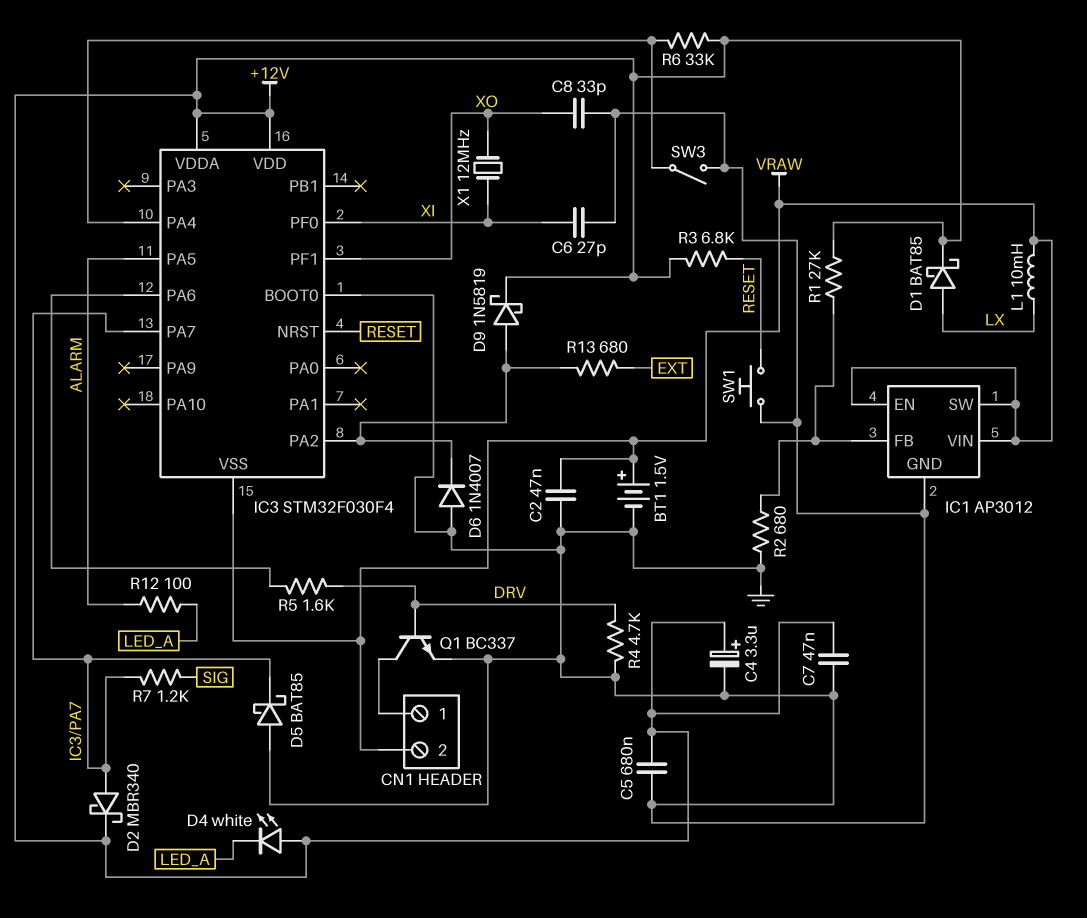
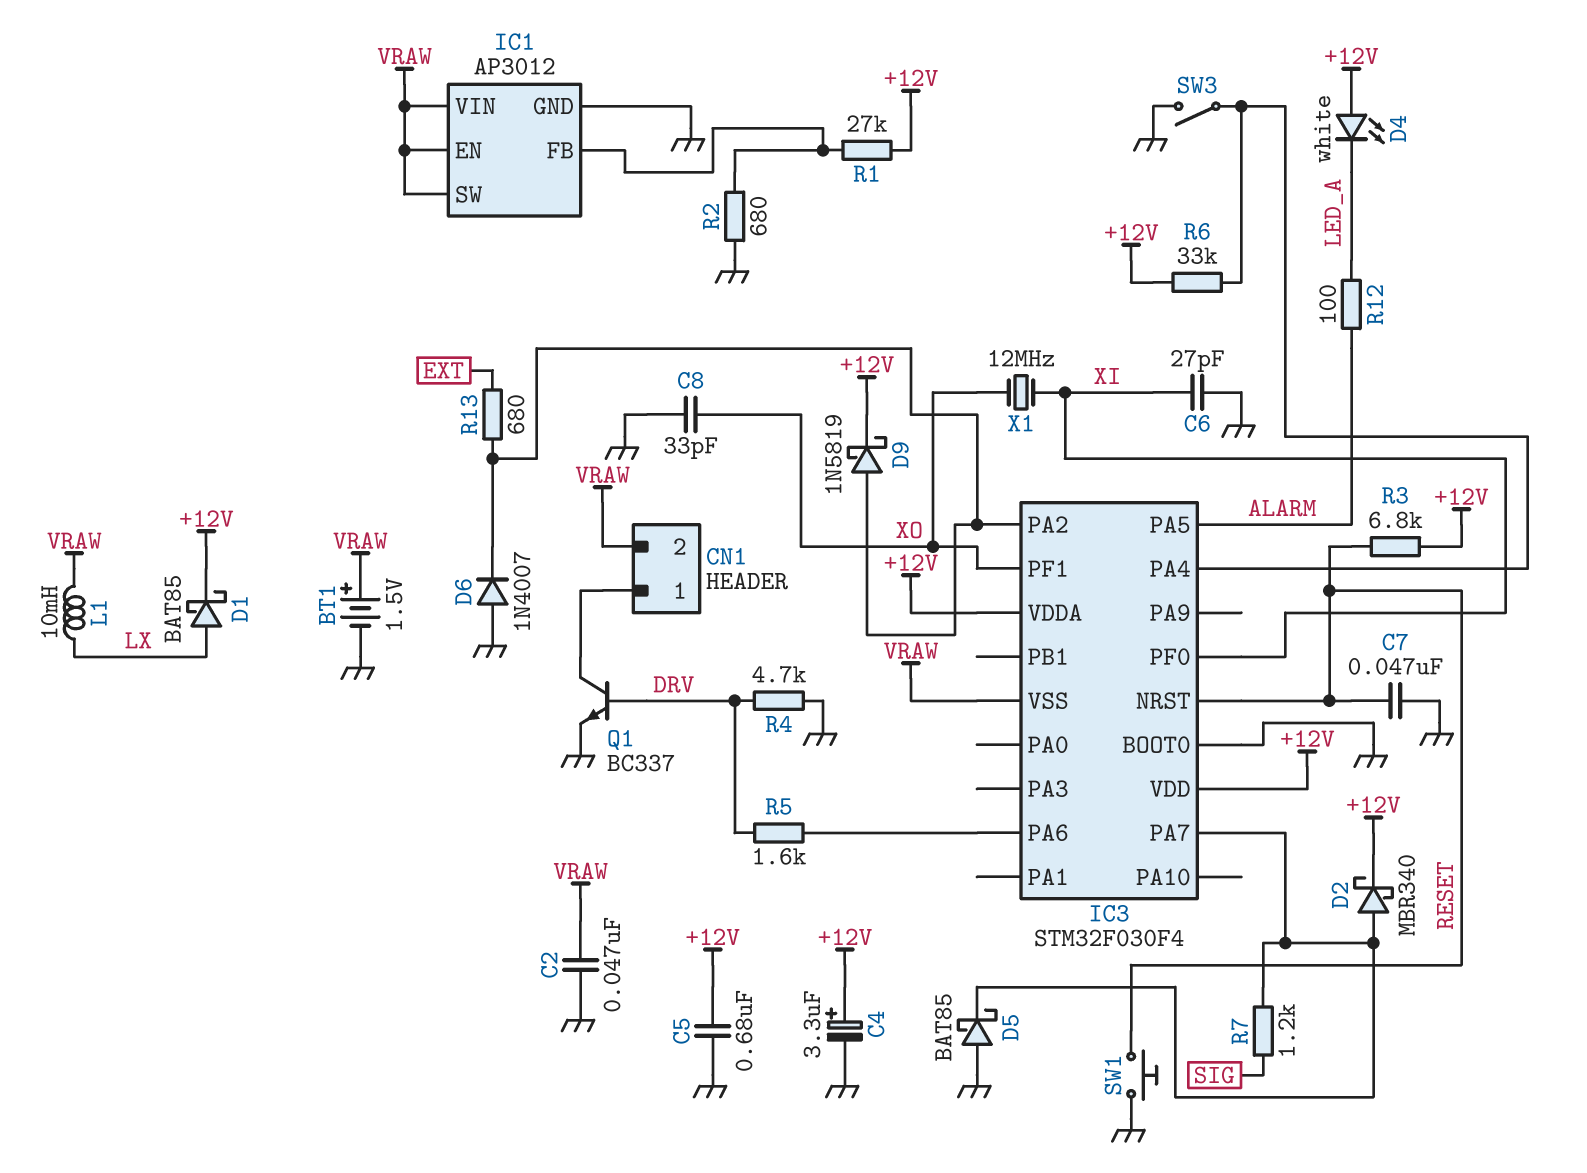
C7: 47nF (+12V, GND) -> 47nF (GND, RESET)

